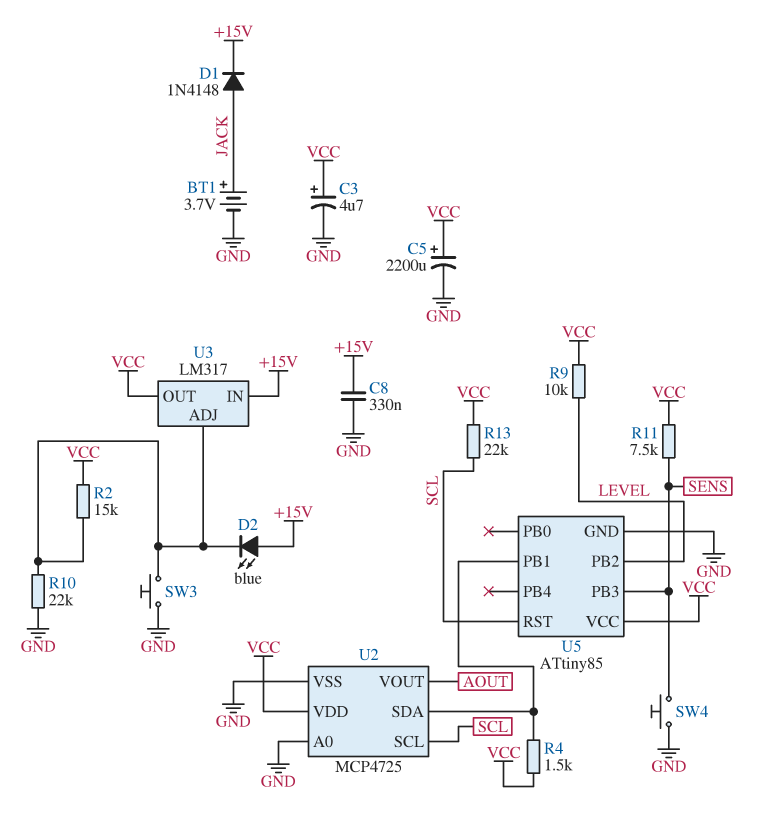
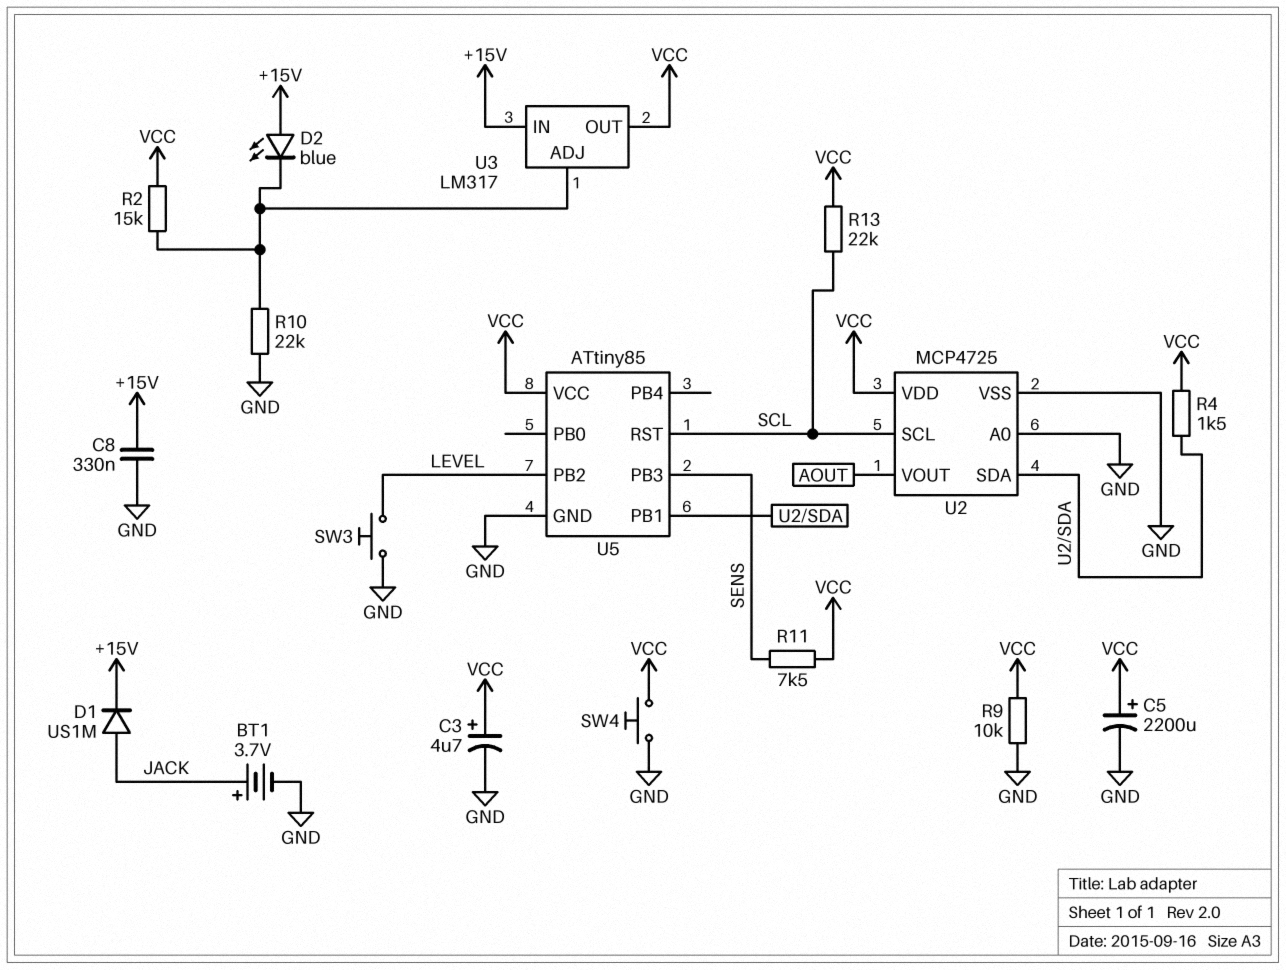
D1: diode 1N4148 (A JACK, K +15V) -> diode US1M (A JACK, K +15V)
R9: 10k (LEVEL, VCC) -> 10k (GND, VCC)
SW3: button (GND, U3/ADJ) -> button (GND, LEVEL)
SW4: button (GND, SENS) -> button (GND, VCC)

